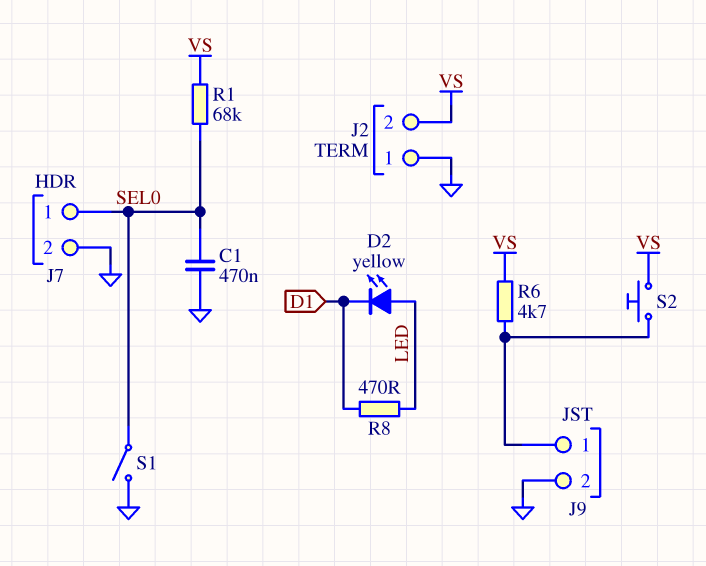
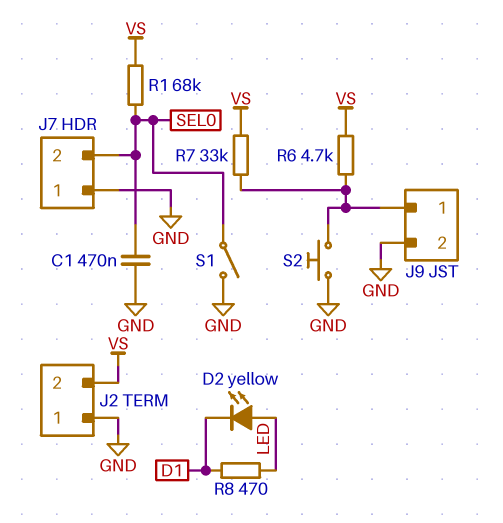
J7 pin 1: SEL0 -> GND
J7 pin 2: GND -> SEL0
R7: none -> 33k (J9/1, VS)
S2: button (J9/1, VS) -> button (GND, J9/1)

